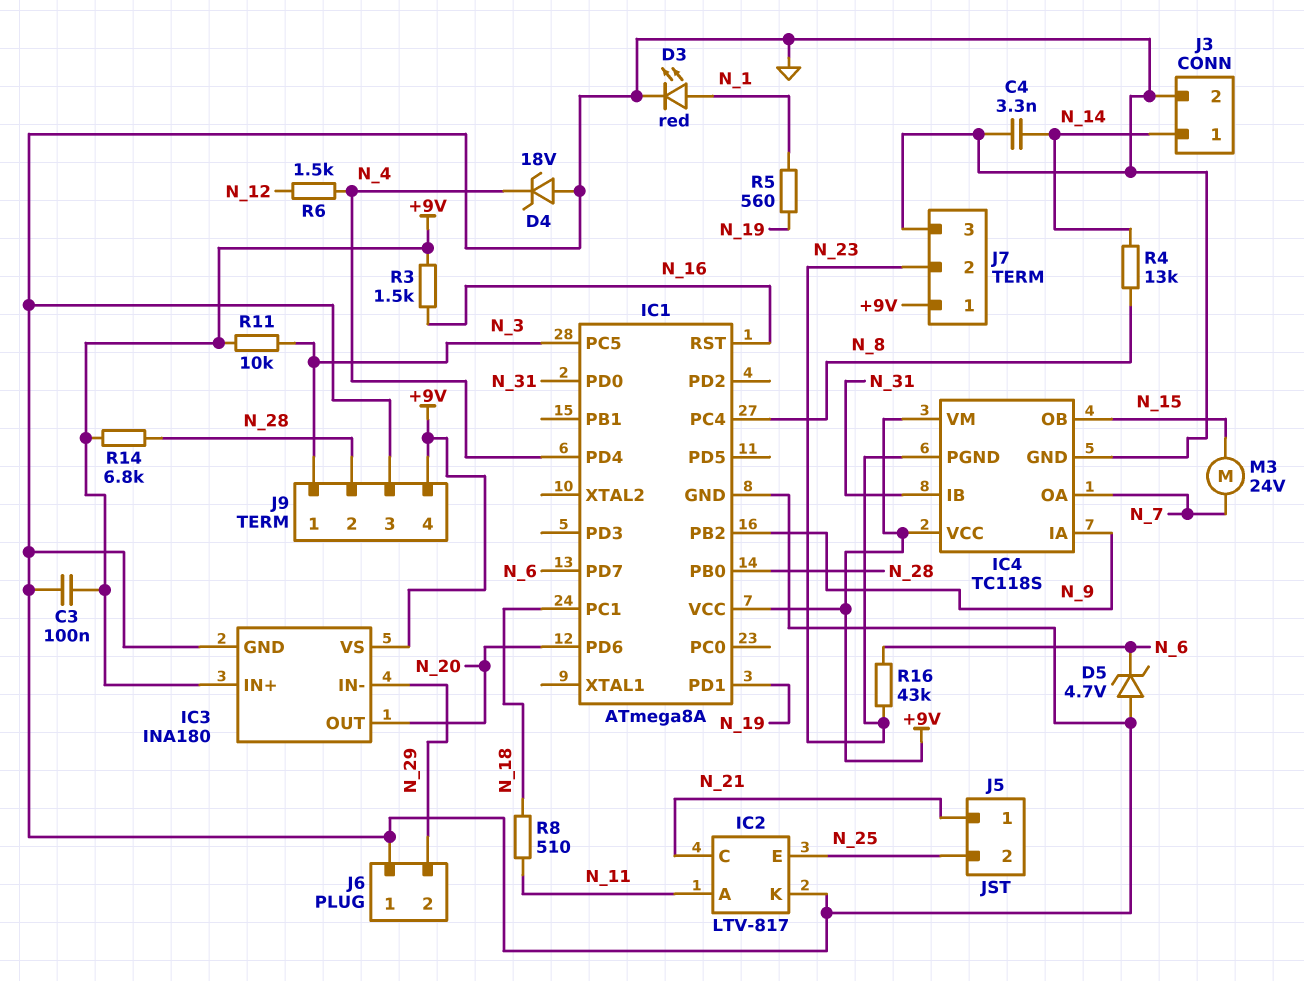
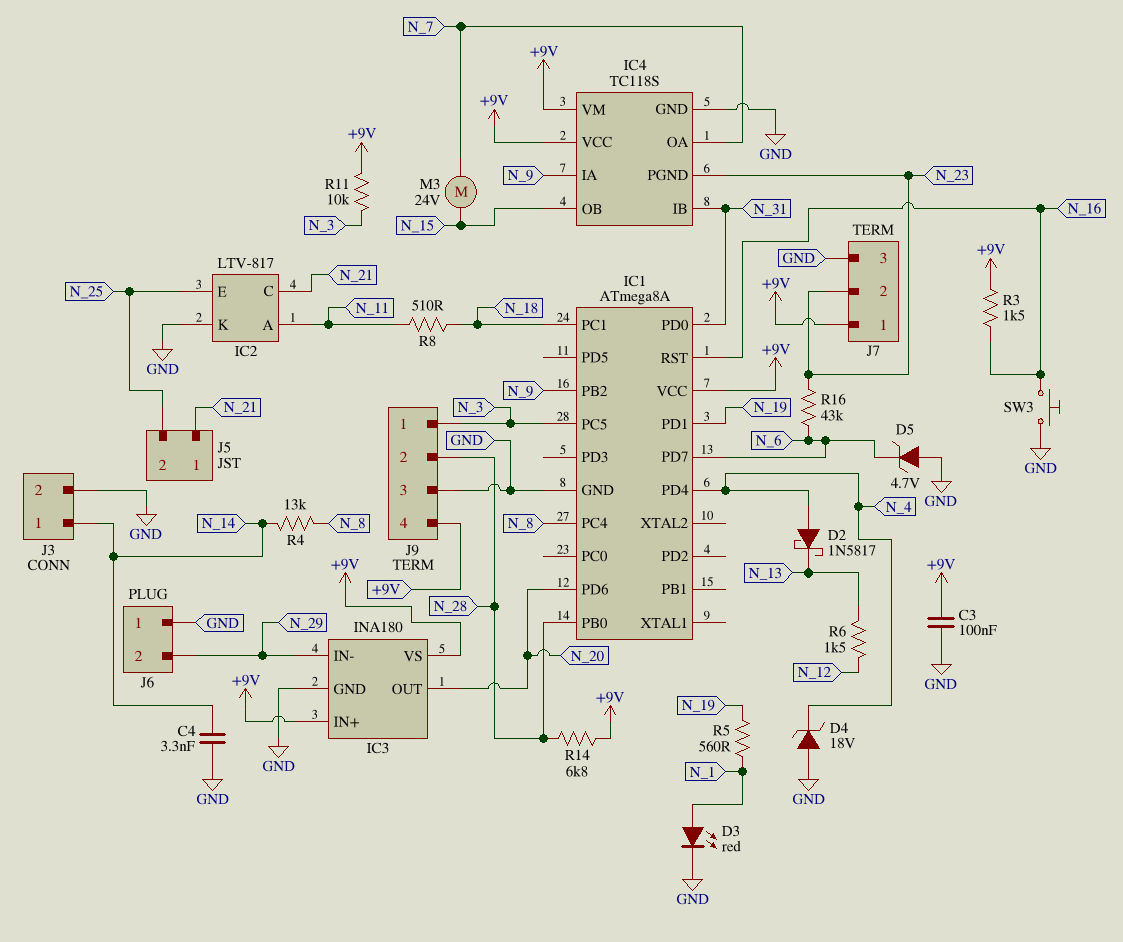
D2: none -> schottky 1N5817 (A N_4, K N_13)
R6: 1.5k (N_4, N_12) -> 1.5k (N_12, N_13)
SW3: none -> button (GND, N_16)

